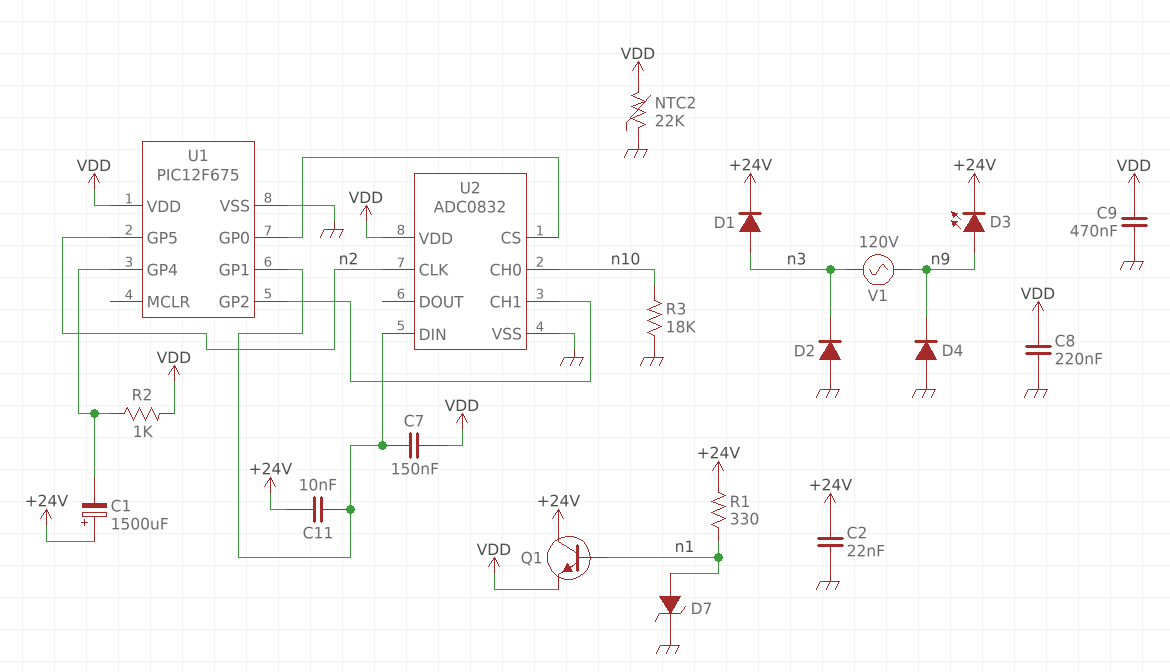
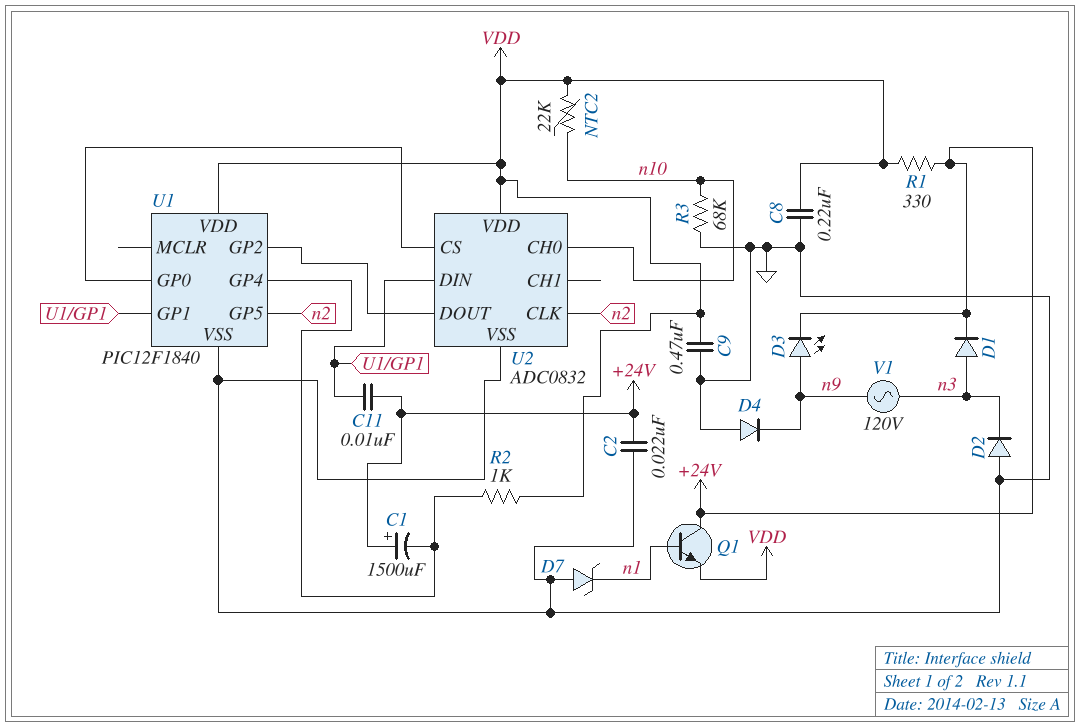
C7: 150nF (U1/GP1, VDD) -> none
D7: zener (A n1, K GND) -> zener (A GND, K n1)
NTC2: 22k (GND, VDD) -> 22k (VDD, n10)
R1: 330 (+24V, n1) -> 330 (+24V, VDD)
R3: 18k (GND, n10) -> 68k (GND, n10)
U1: PIC12F675 -> PIC12F1840
U2 pin CH1: U1/GP2 -> none
U2 pin DOUT: none -> U1/GP2

